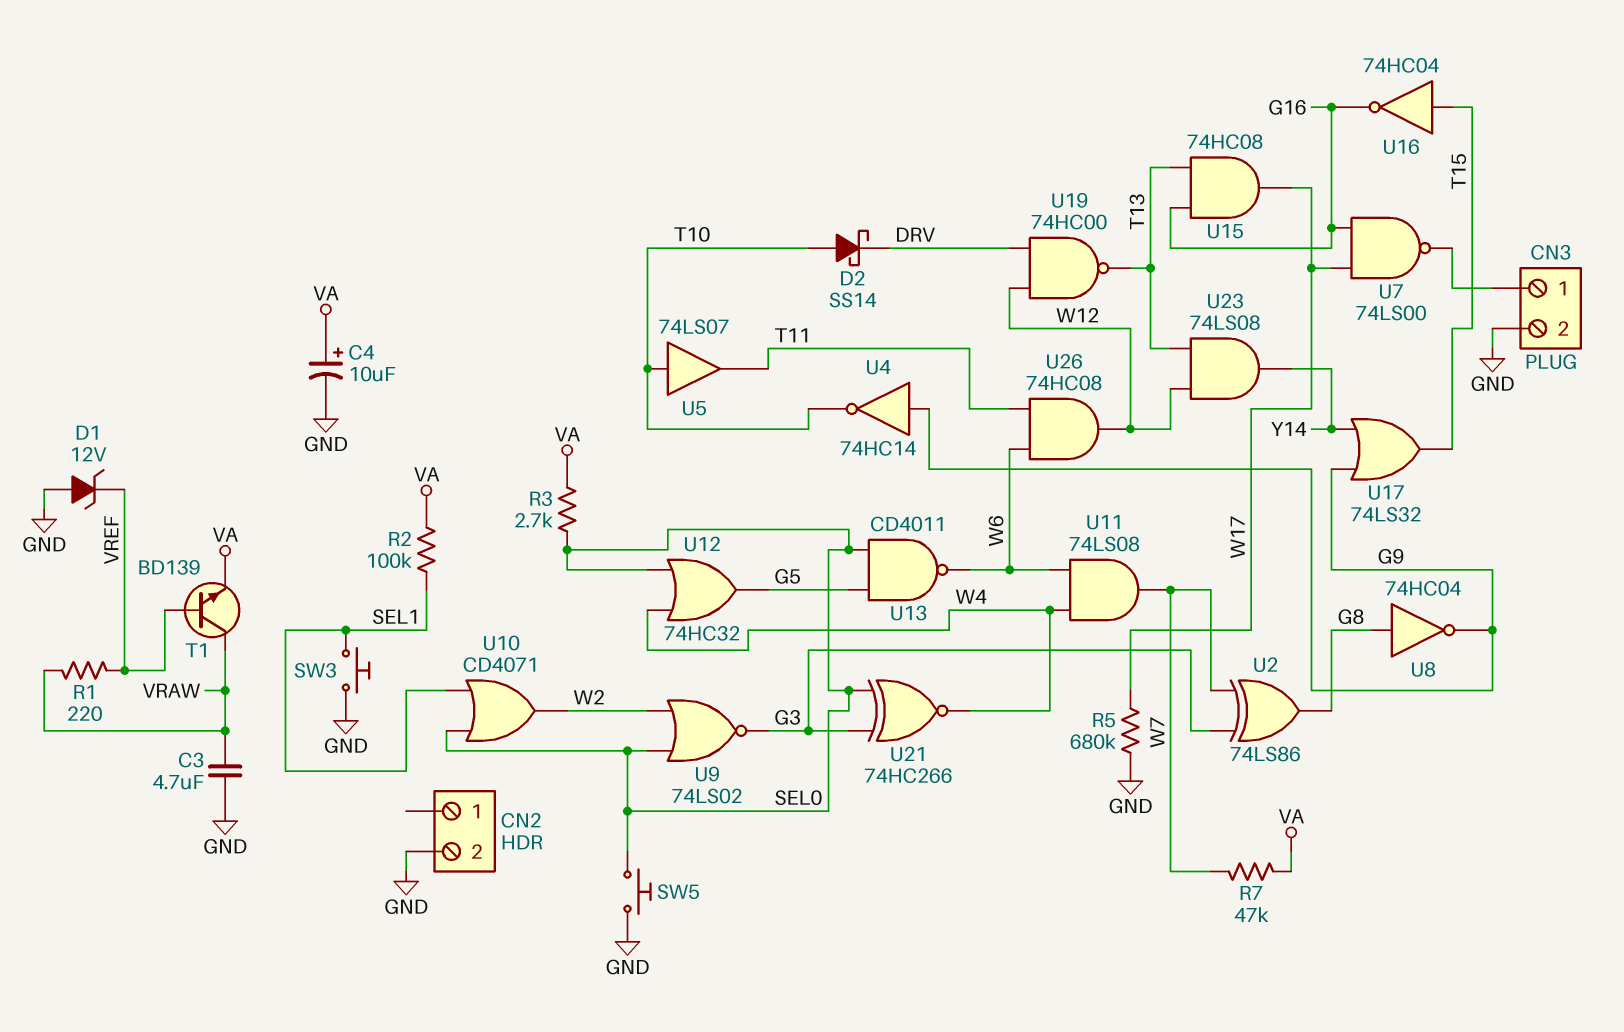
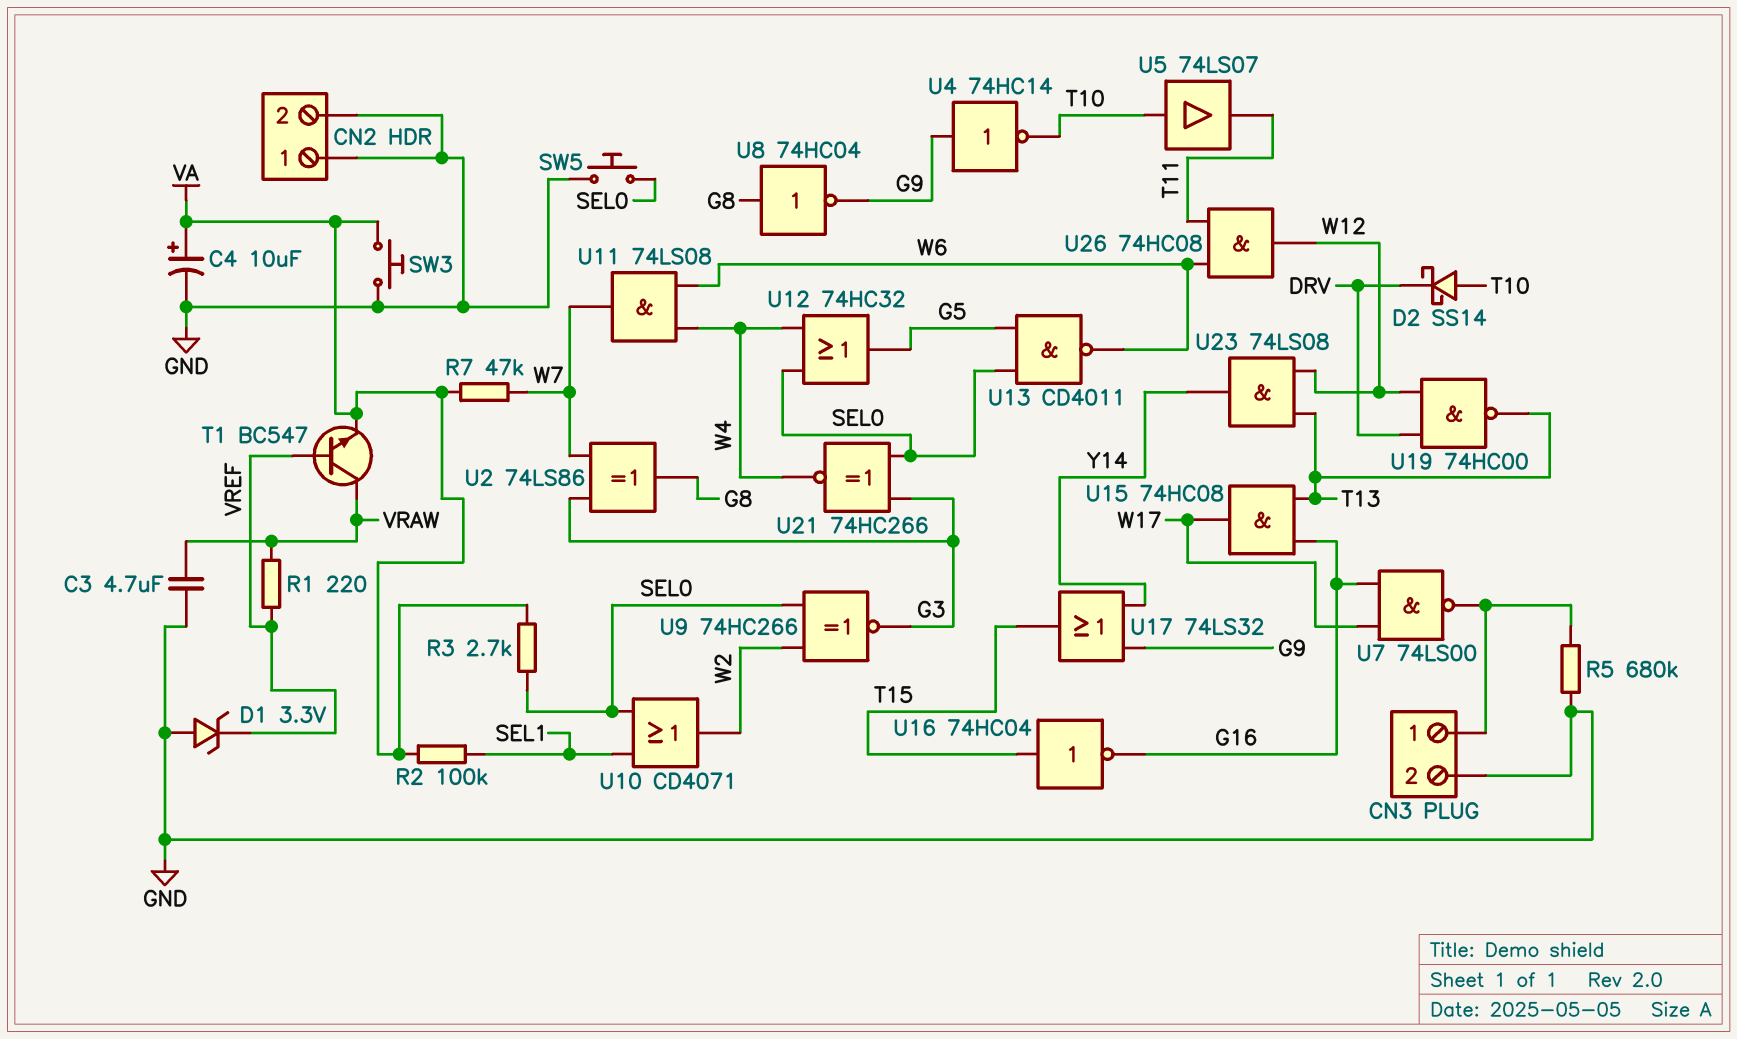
CN2 pin 1: none -> GND
D1: zener 12V (A GND, K VREF) -> zener 3.3V (A GND, K VREF)
R5: 680k (GND, W17) -> 680k (CN3/1, GND)
SW3: button (GND, SEL1) -> button (GND, VA)
T1: NPN BD139 (B VREF, C VRAW, E VA) -> NPN BC547 (B VREF, C VRAW, E VA)
U9: NOR 74LS02 (in SEL0, in W2, out G3) -> XNOR 74HC266 (in SEL0, in W2, out G3)

